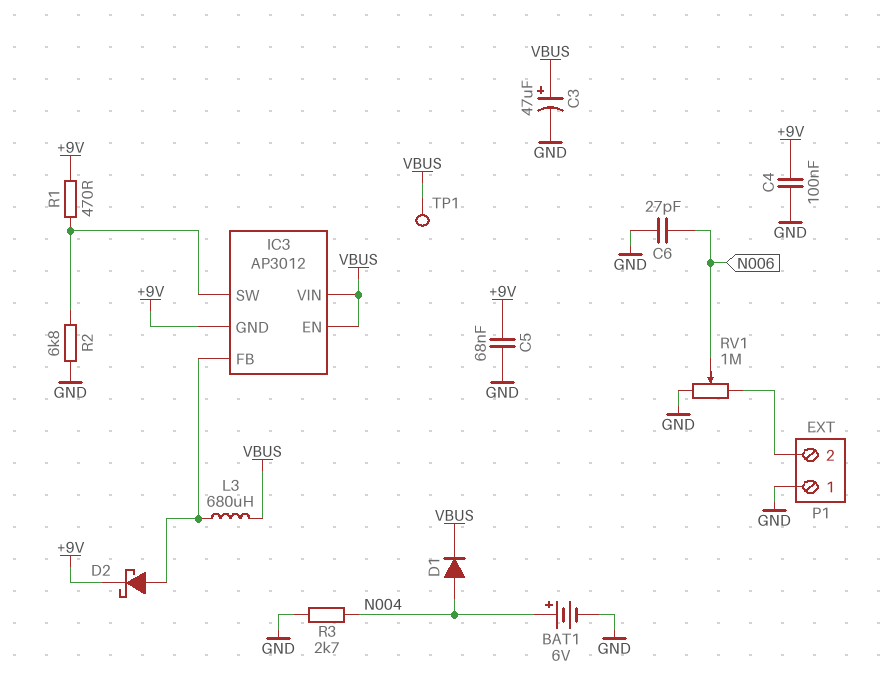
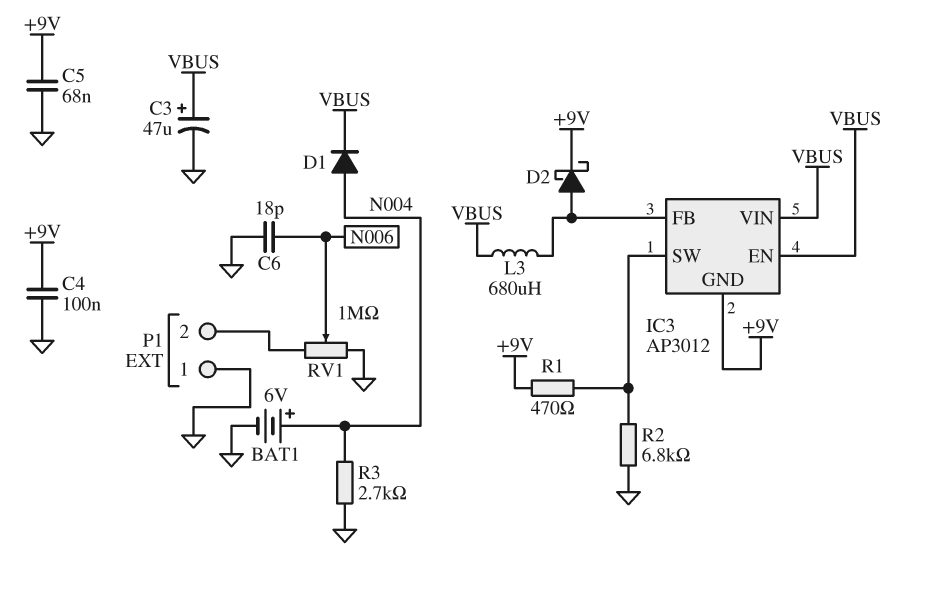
C6: 27pF (GND, N006) -> 18pF (GND, N006)
TP1: test point (VBUS) -> none

